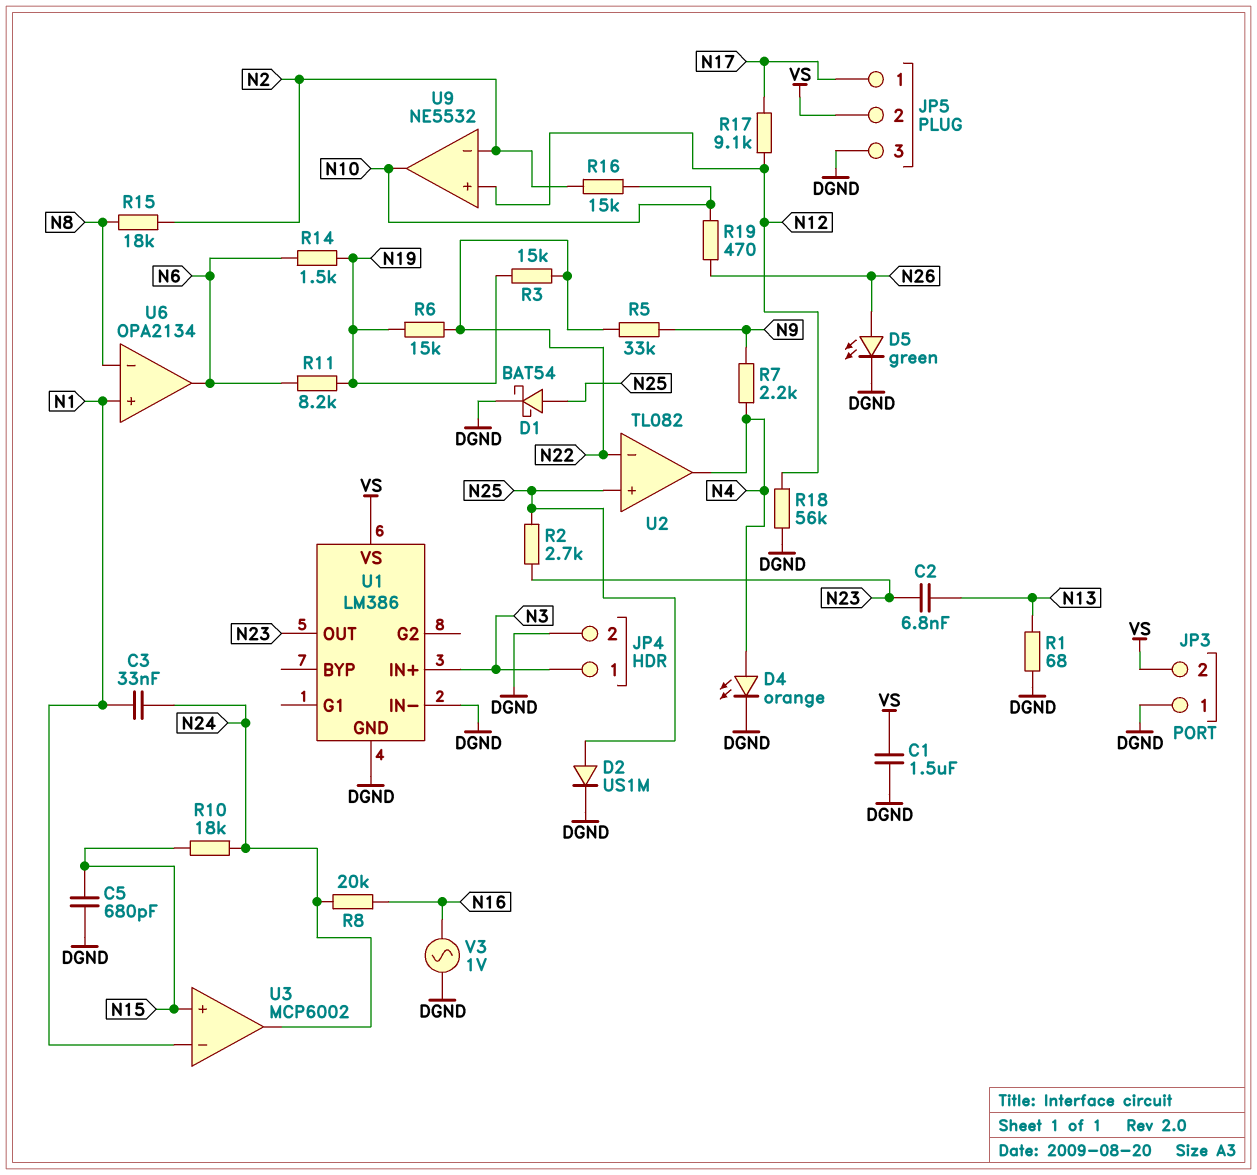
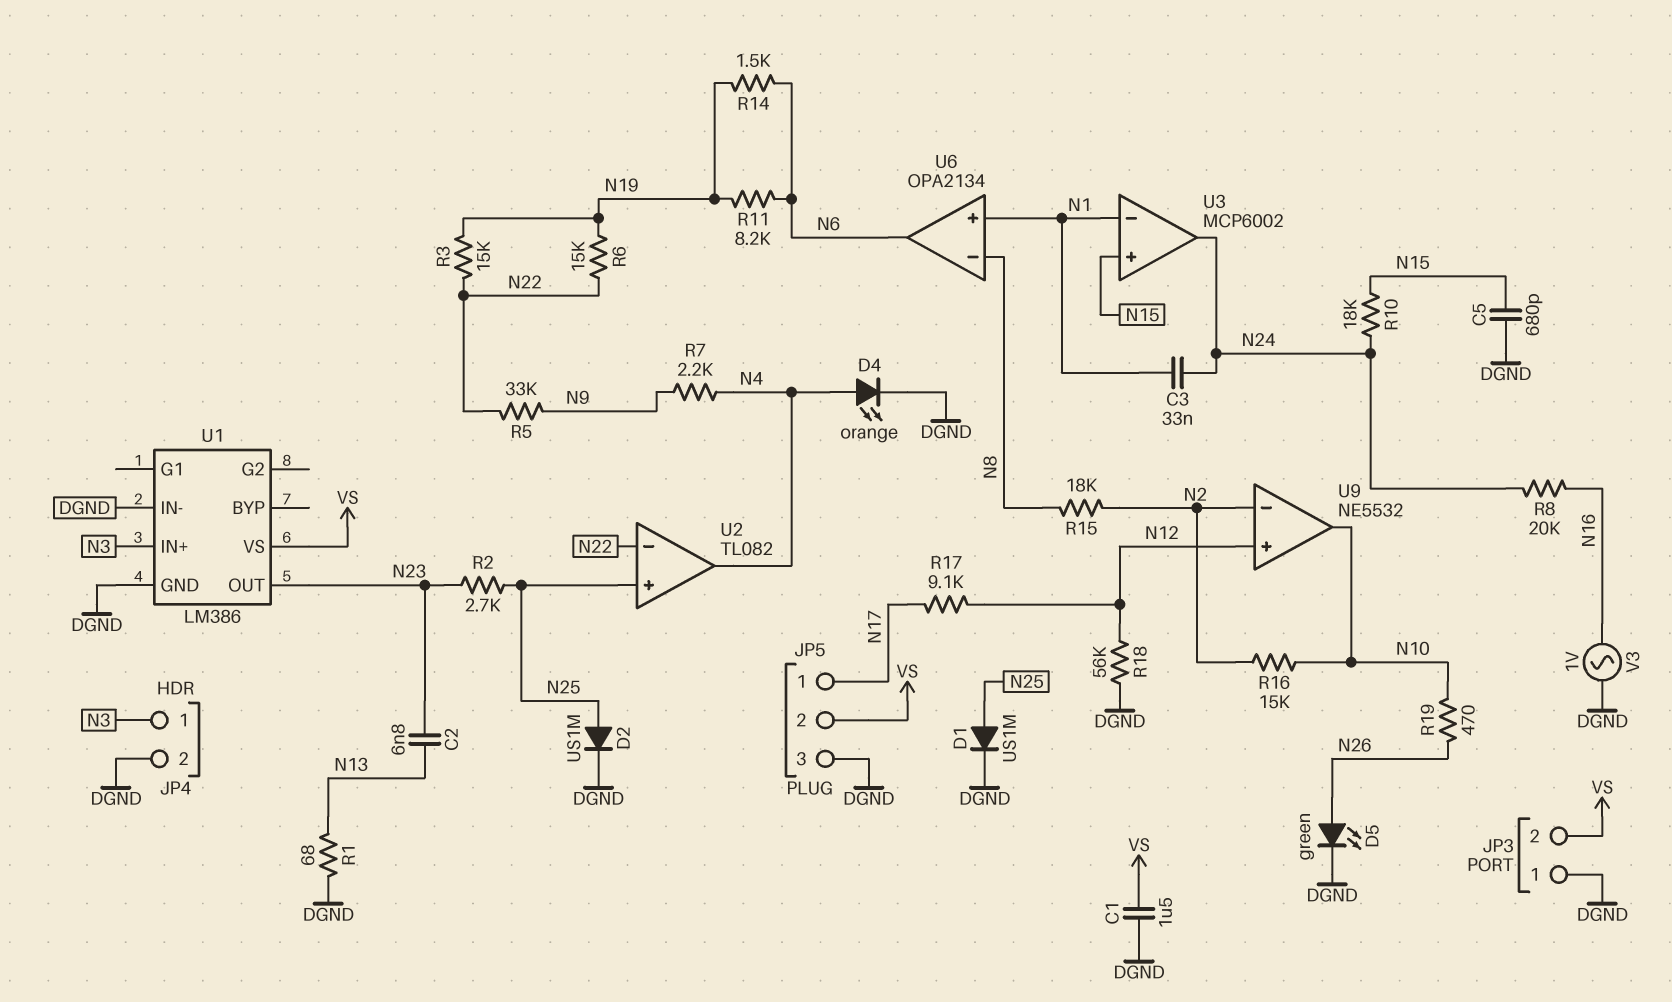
D1: schottky BAT54 (A N25, K DGND) -> diode US1M (A N25, K DGND)

